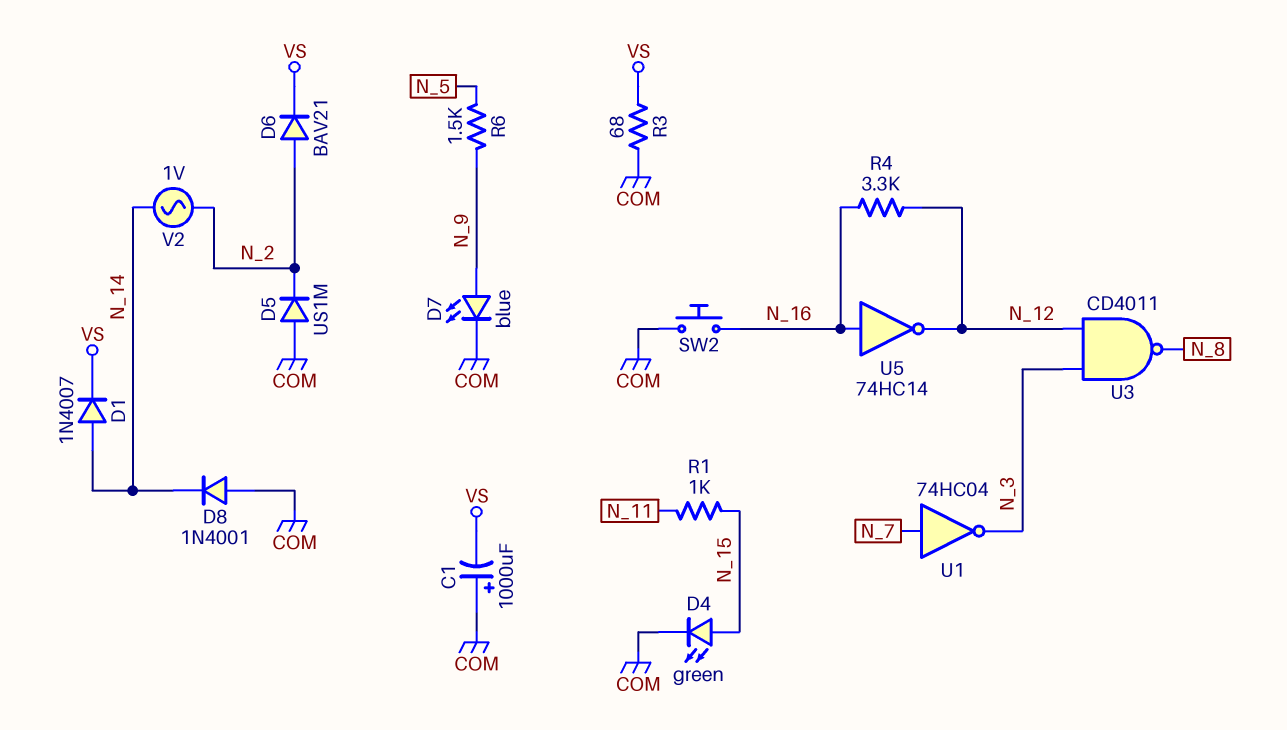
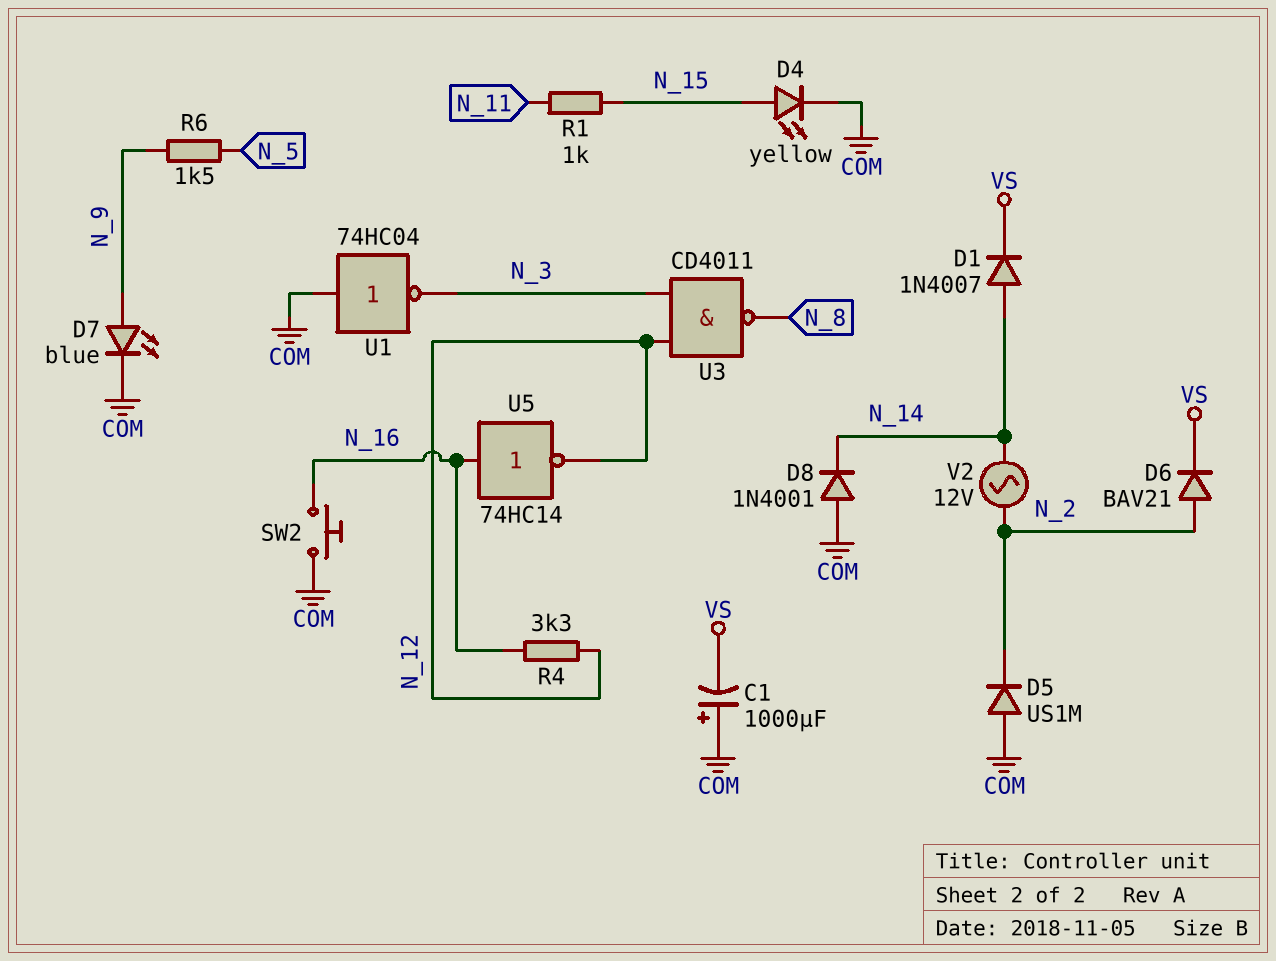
D4: LED green (A N_15, K COM) -> LED yellow (A N_15, K COM)
R3: 68 (COM, VS) -> none
U1: NOT 74HC04 (in N_7, out N_3) -> NOT 74HC04 (in COM, out N_3)
V2: AC 1V (N_2, N_14) -> AC 12V (N_2, N_14)

